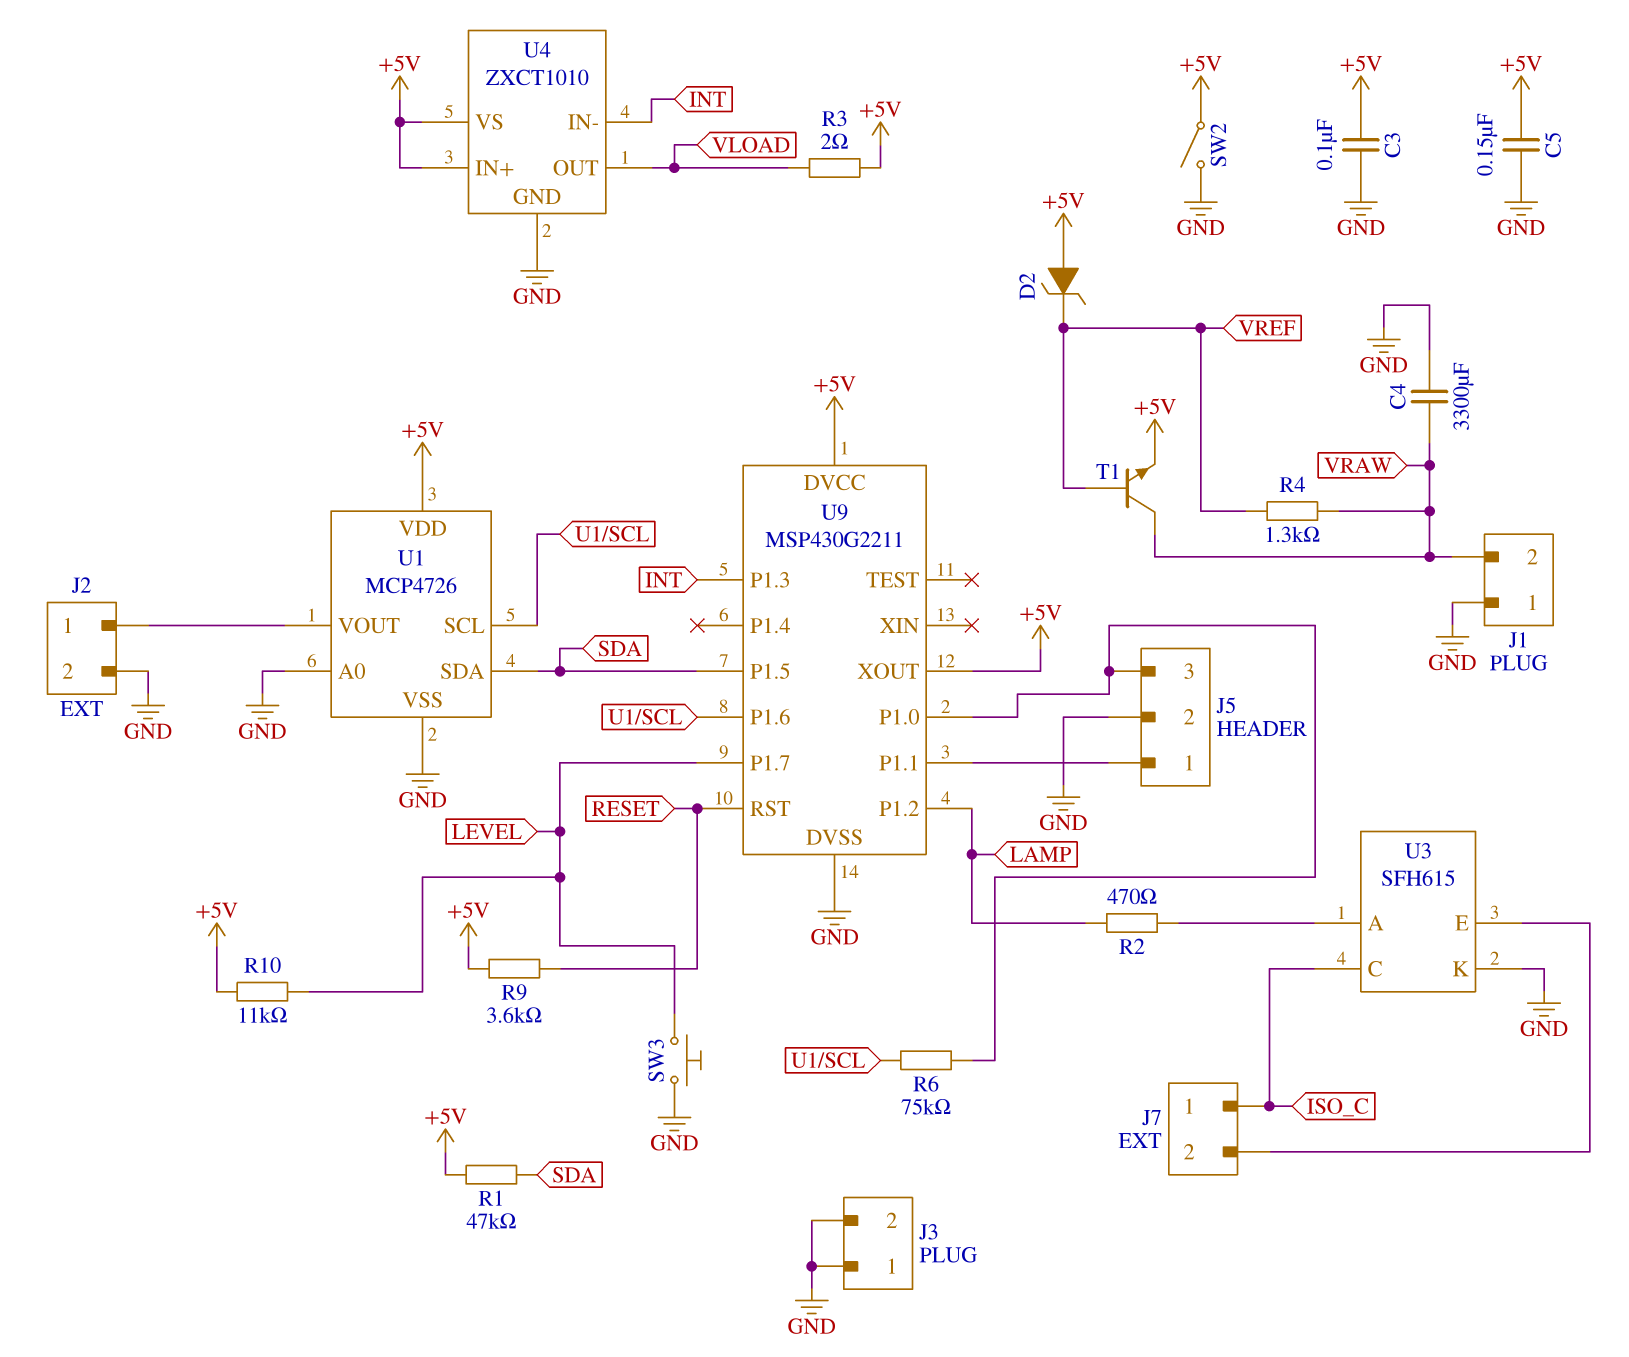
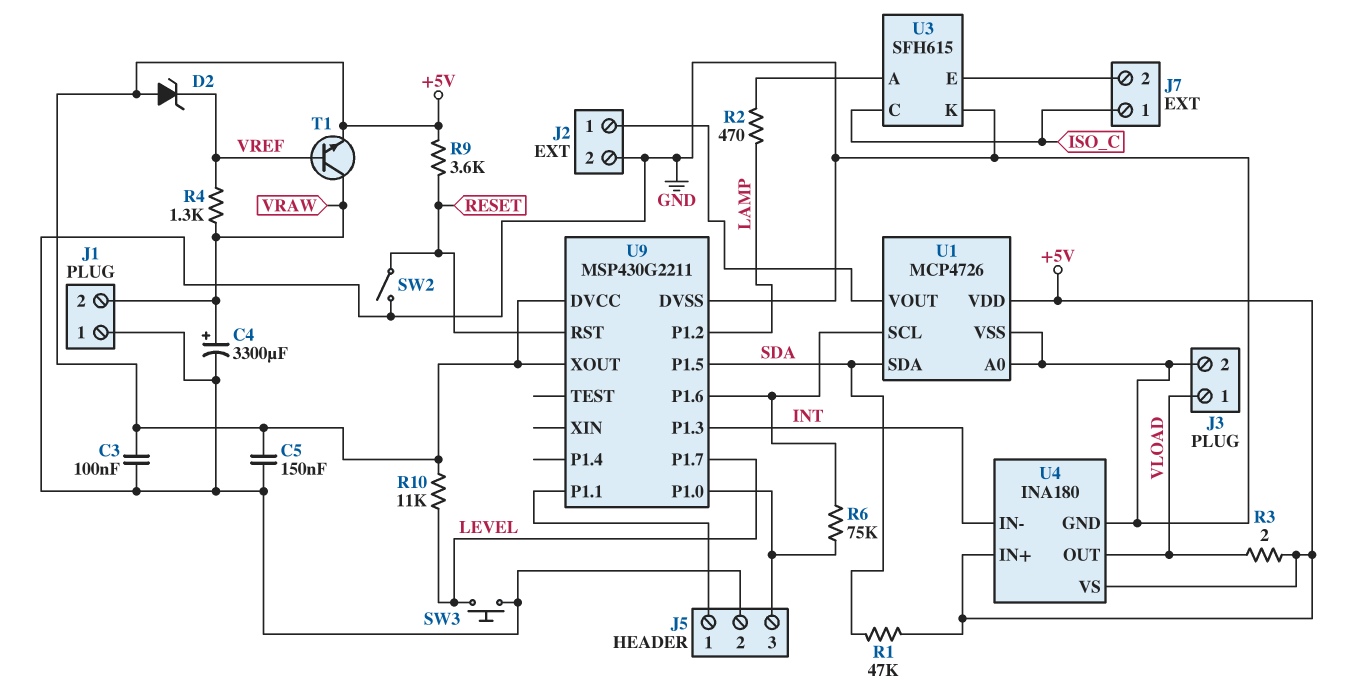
C4: 3300uF (GND, VRAW) -> 3300uF (plus VRAW, minus GND)
J3 pin 1: GND -> VLOAD
SW2: switch (+5V, GND) -> switch (GND, RESET)
U4: ZXCT1010 -> INA180

